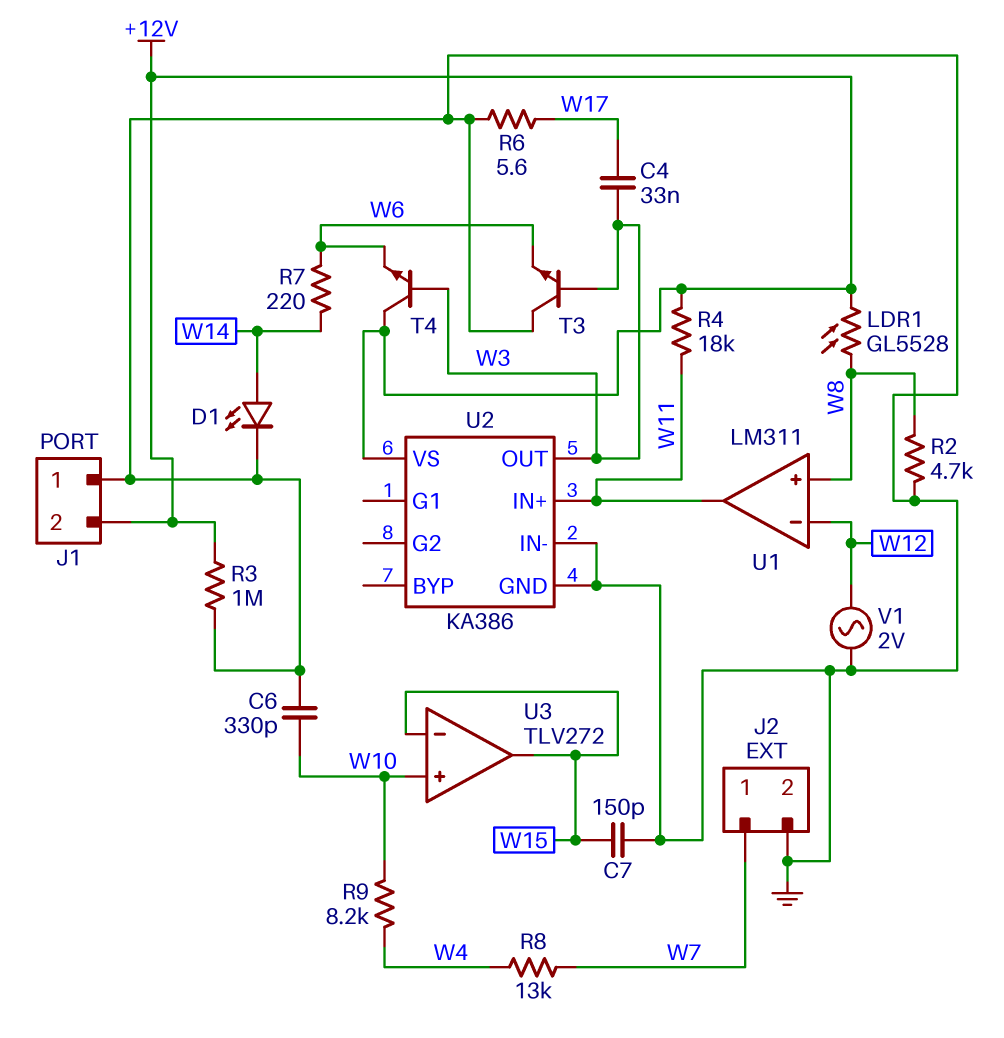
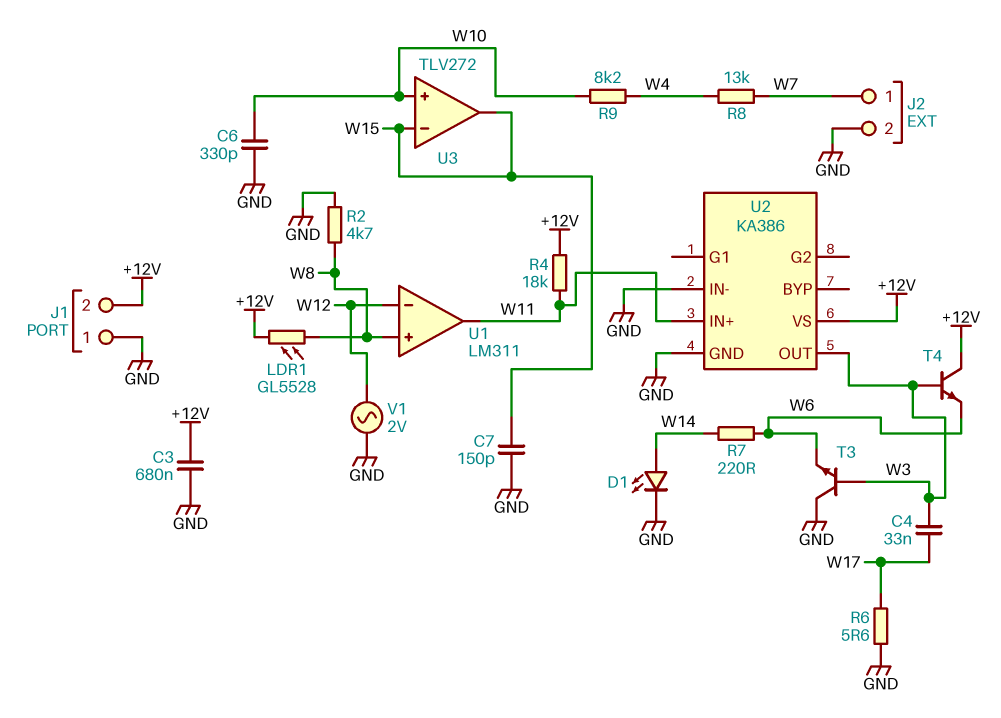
C3: none -> 680nF (+12V, GND)
R3: 1M (+12V, GND) -> none

